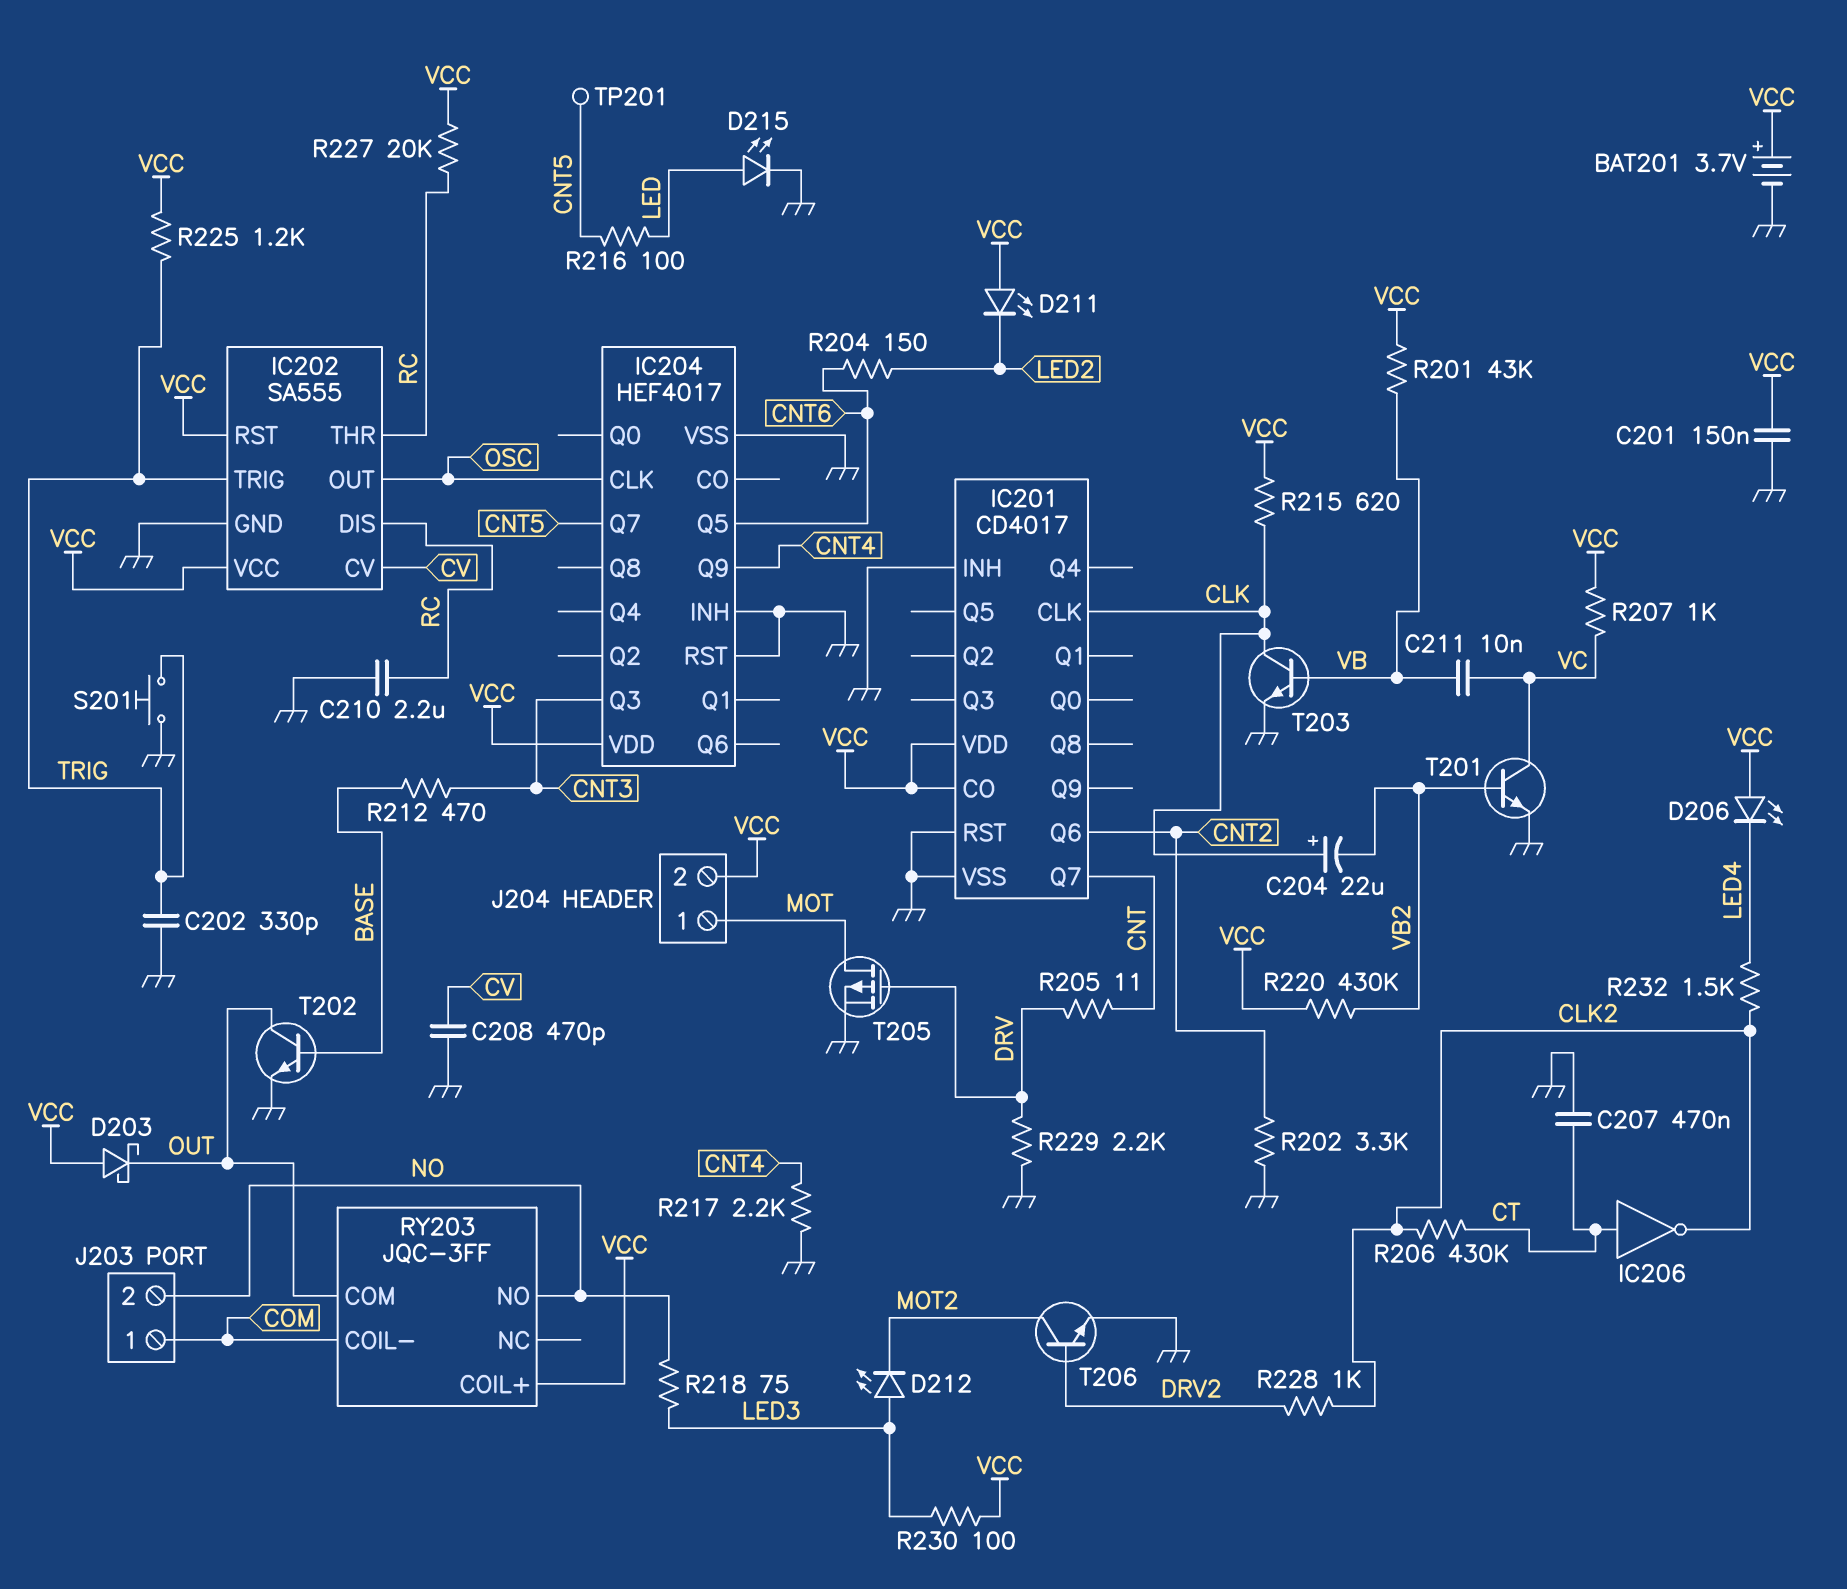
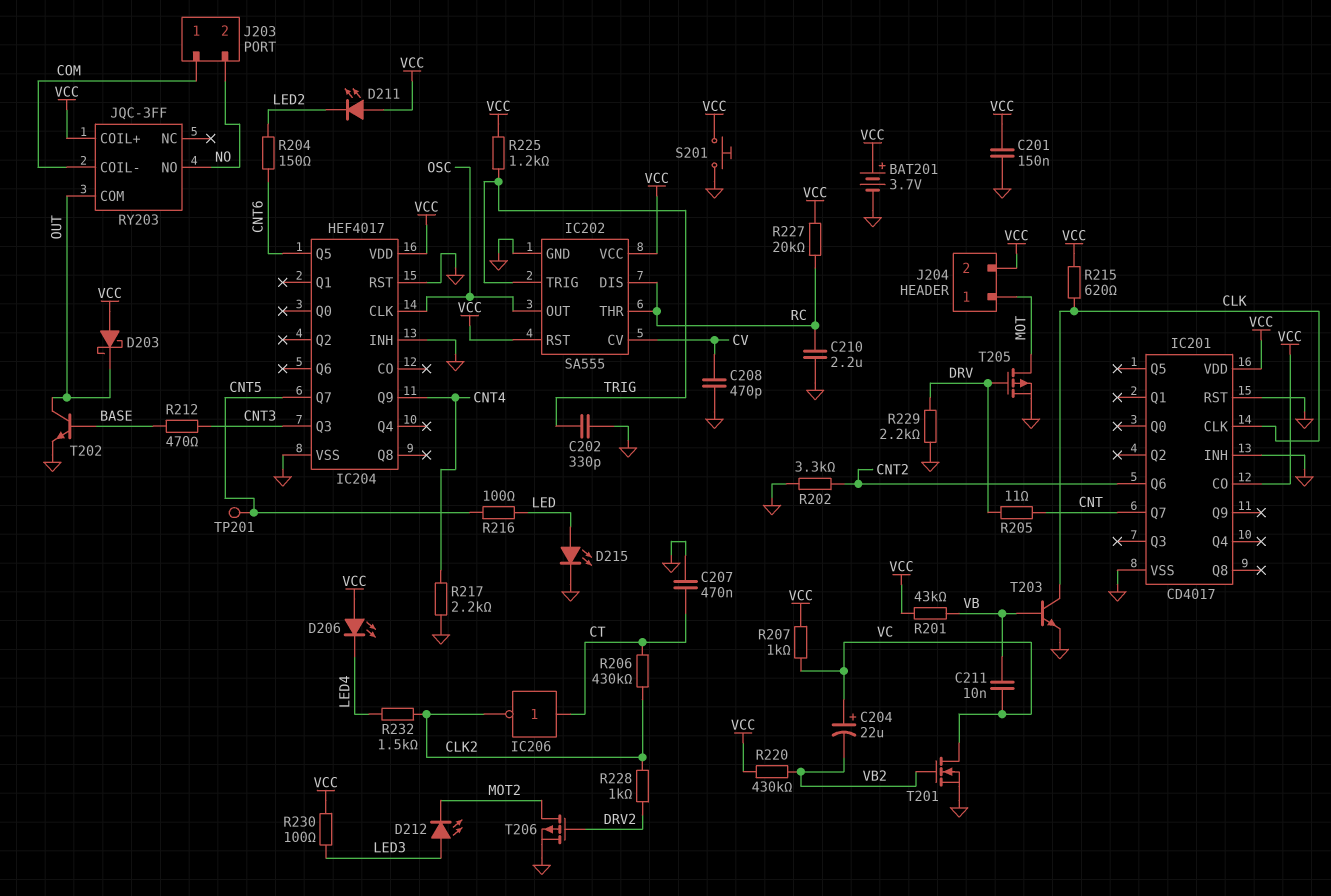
C204: 22uF (plus CLK, minus VB2) -> 22uF (plus VC, minus VB2)
R218: 75 (LED3, NO) -> none
S201: button (GND, TRIG) -> button (GND, VCC)
T201: NPN (B VB2, C VC, E GND) -> NMOS (G VB2, D VC, S GND)
T206: NPN (B DRV2, C MOT2, E GND) -> PMOS (G DRV2, D MOT2, S GND)

